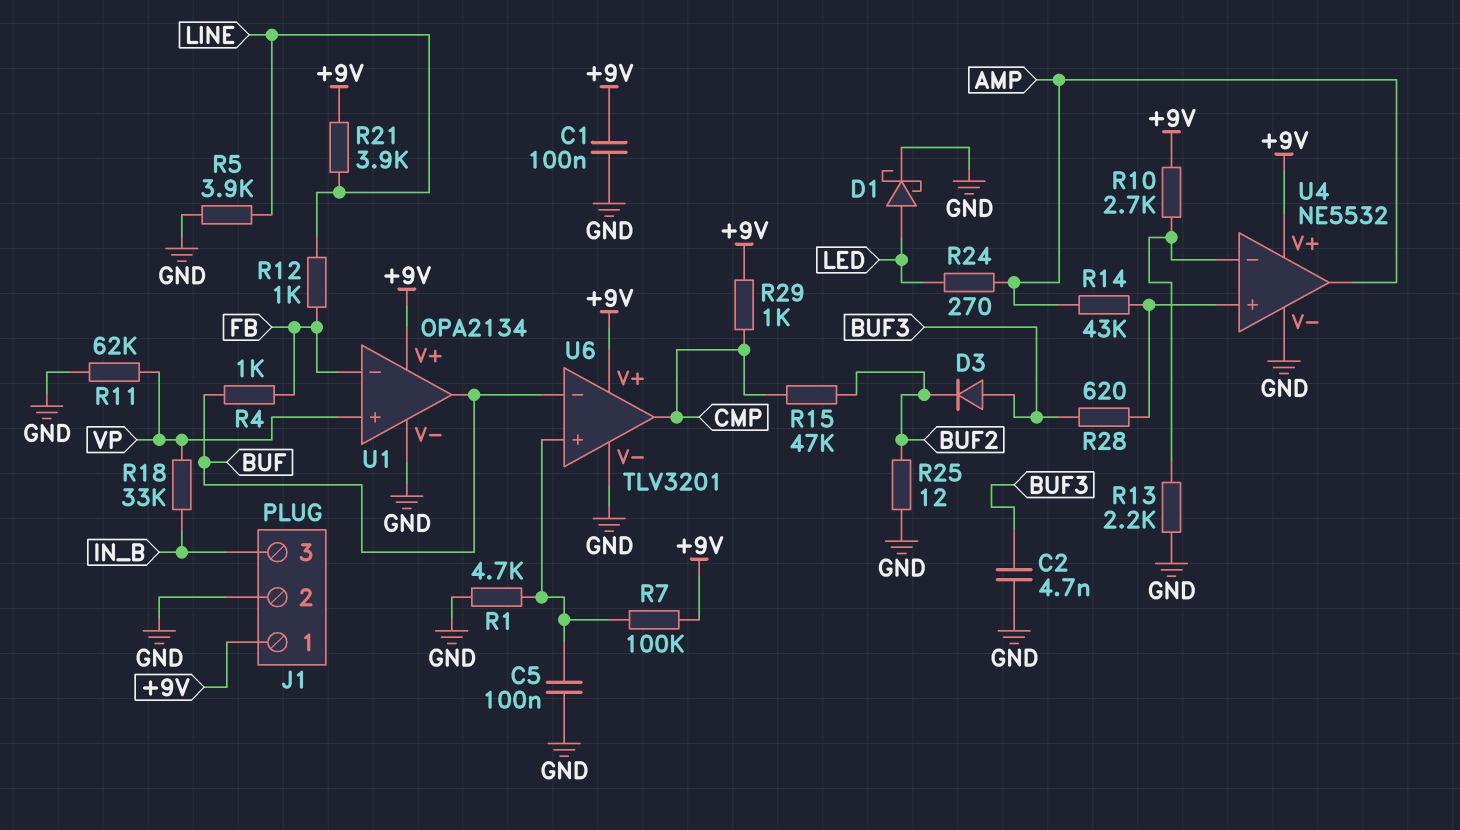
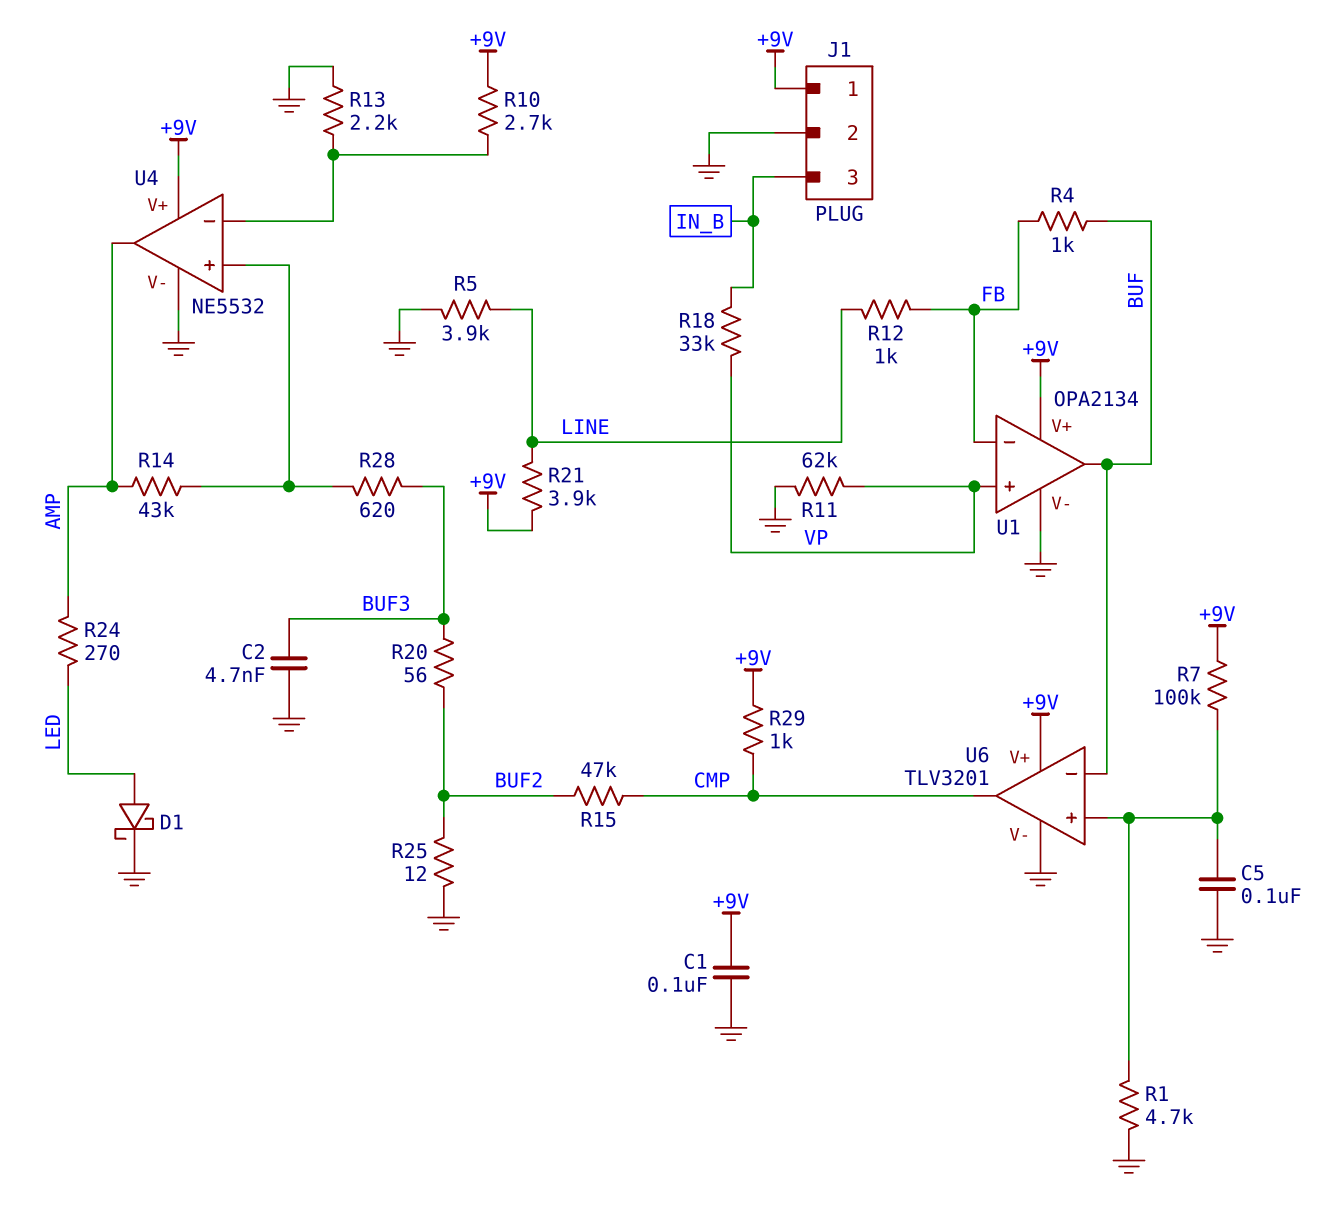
D3: diode (A BUF3, K BUF2) -> none
R20: none -> 56 (BUF2, BUF3)

